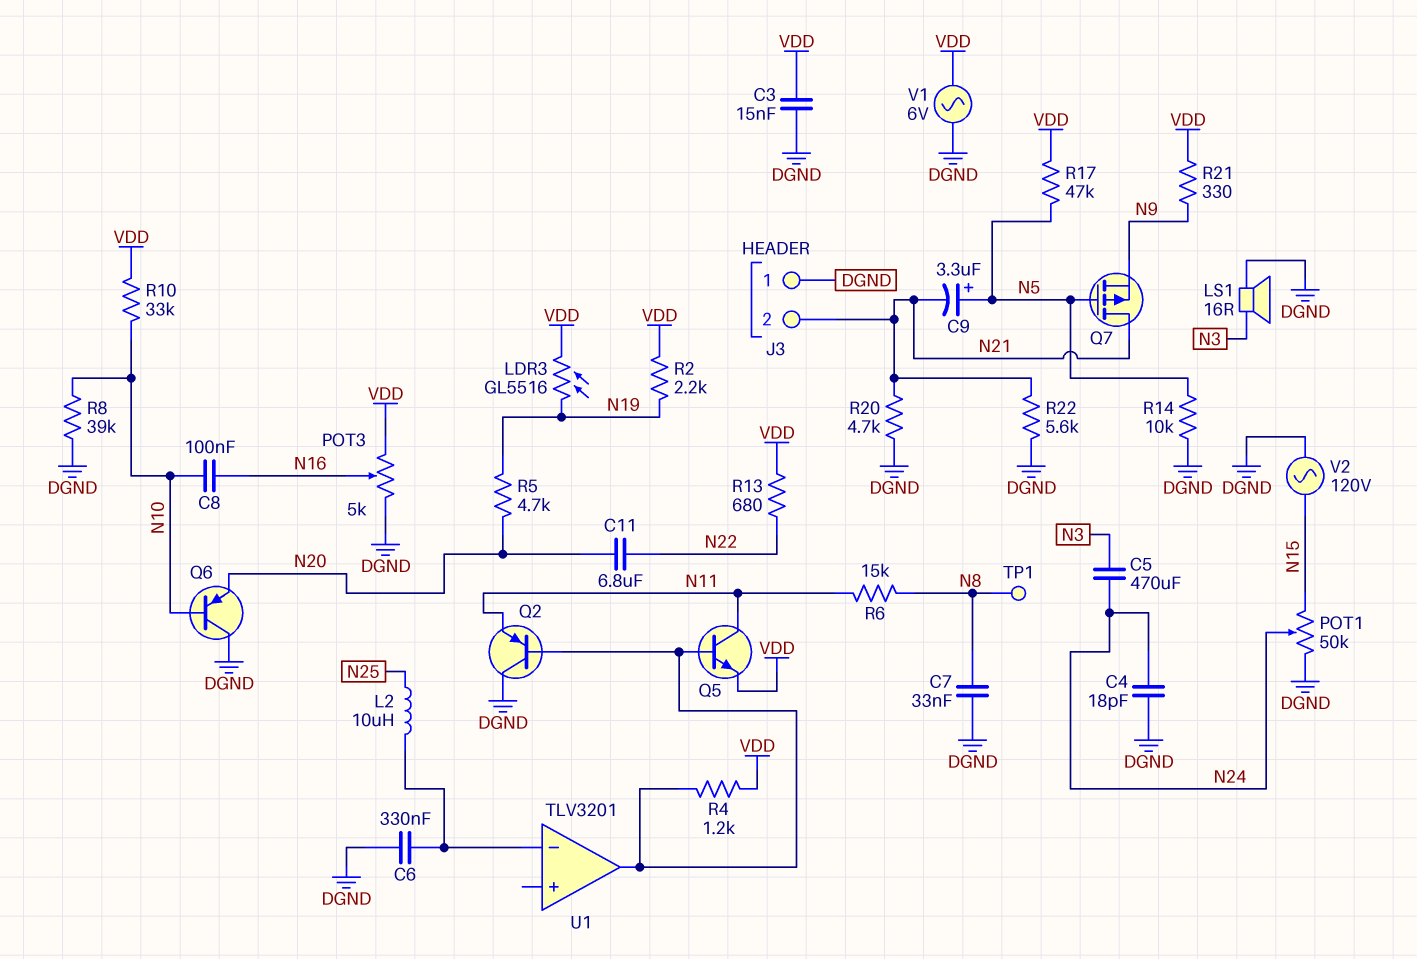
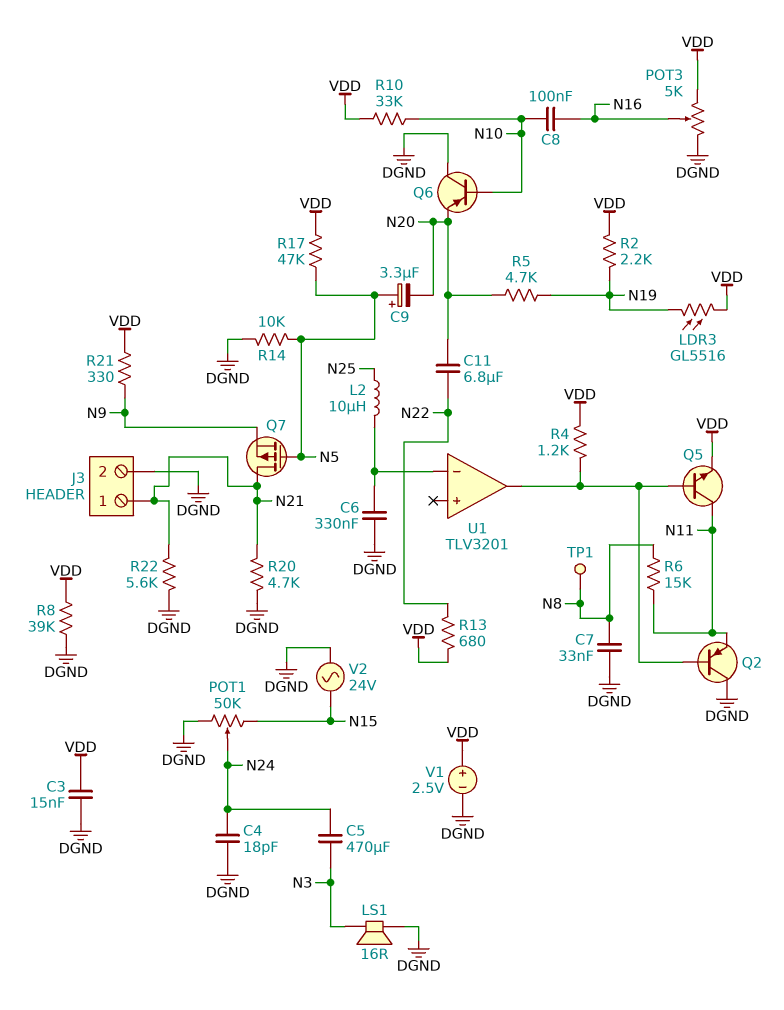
C9: 3.3uF (plus N5, minus N21) -> 3.3uF (plus N5, minus N20)
J3 pin 1: DGND -> N21
J3 pin 2: N21 -> DGND
R8: 39k (DGND, N10) -> 39k (DGND, VDD)
V1: AC 6V (DGND, VDD) -> 2.5V (plus VDD, minus DGND)
V2: AC 120V (DGND, N15) -> AC 24V (DGND, N15)

